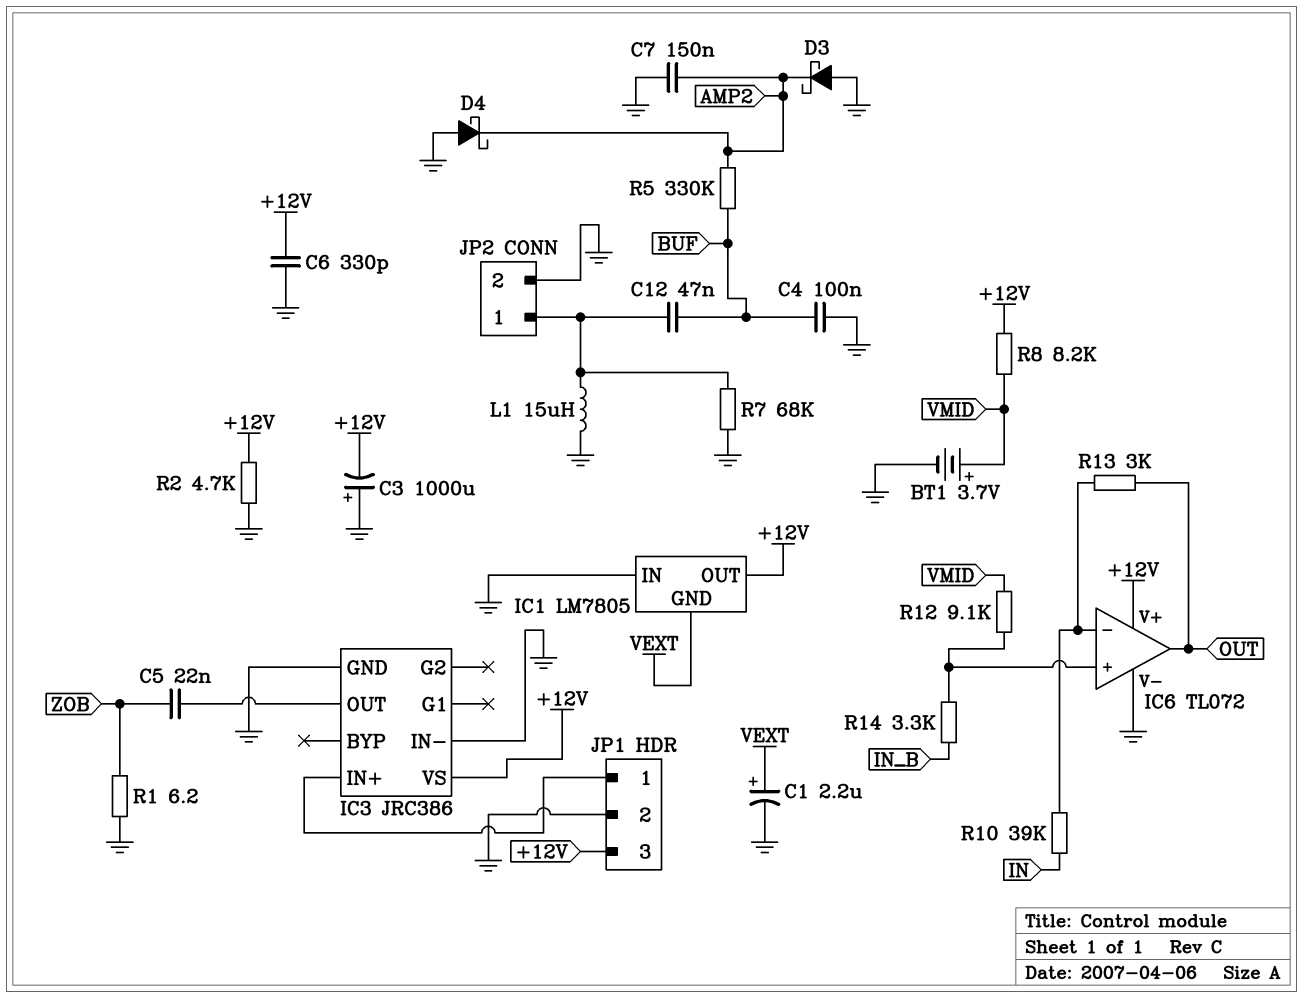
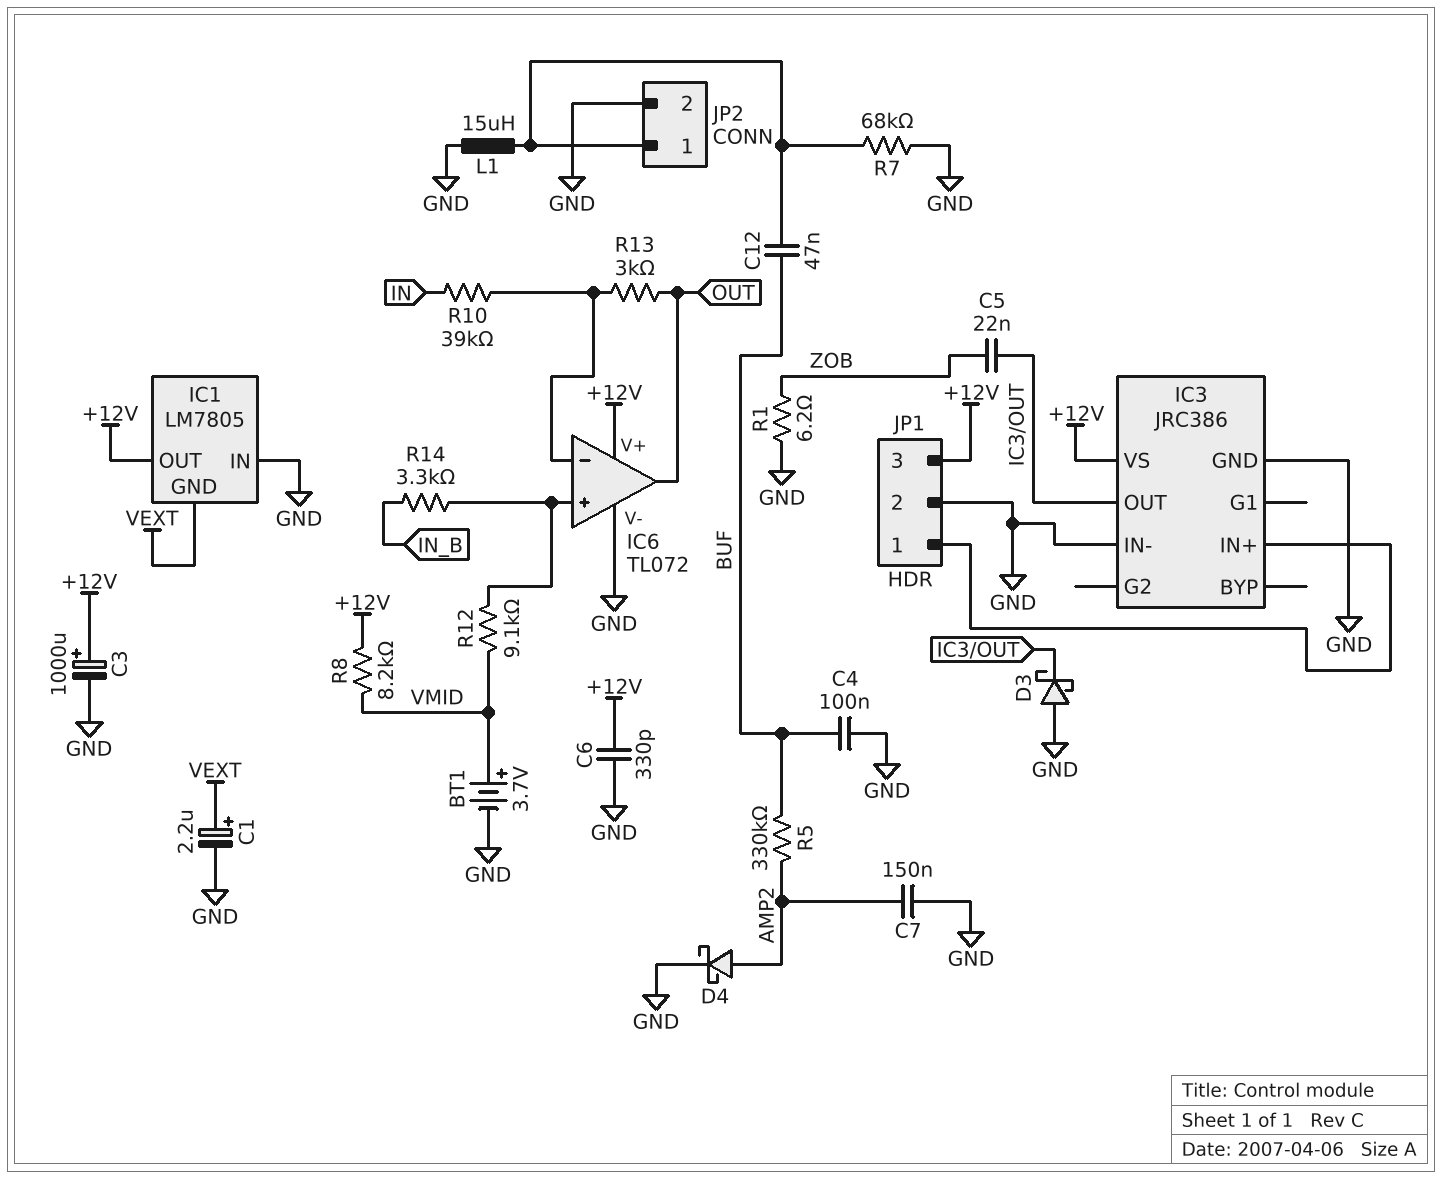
C3: 1000uF (plus GND, minus +12V) -> 1000uF (plus +12V, minus GND)
D3: schottky (A GND, K AMP2) -> schottky (A GND, K IC3/OUT)
D4: schottky (A GND, K AMP2) -> schottky (A AMP2, K GND)
R2: 4.7k (+12V, GND) -> none

